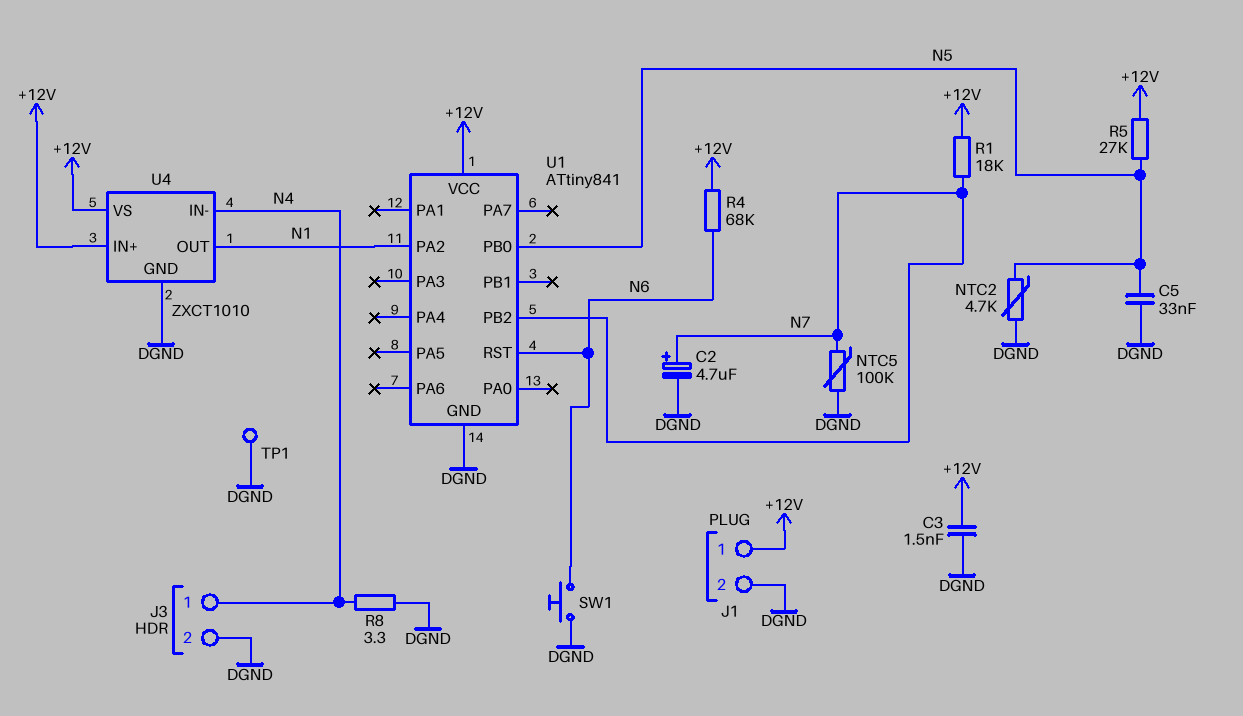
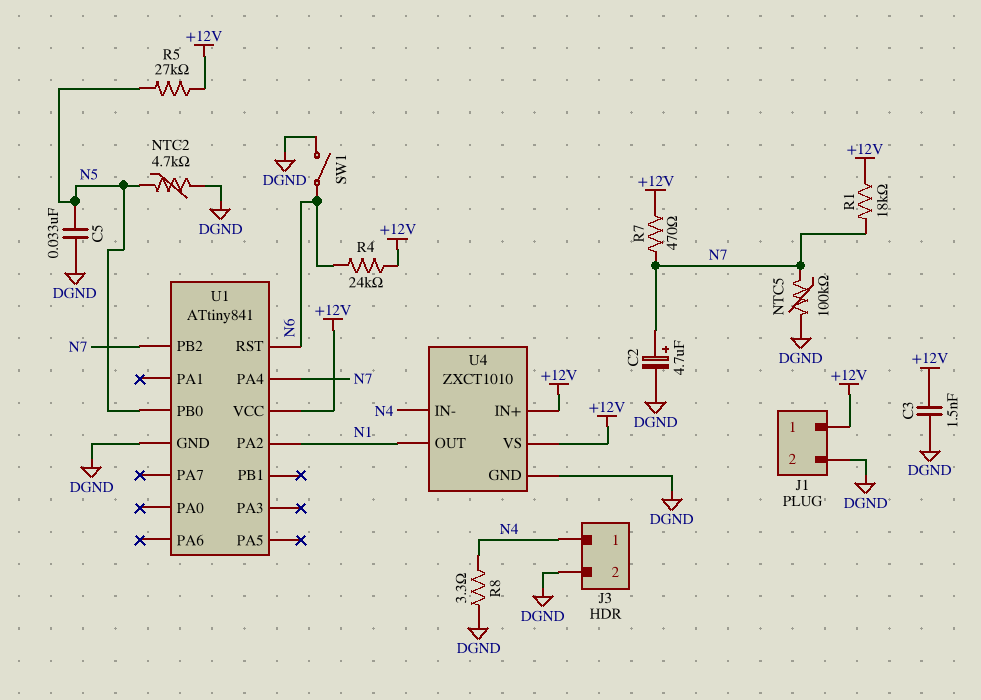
R4: 68k (+12V, N6) -> 24k (+12V, N6)
R7: none -> 470 (+12V, N7)
SW1: button (DGND, N6) -> switch (DGND, N6)
TP1: test point (DGND) -> none
U1 pin PA4: none -> N7

